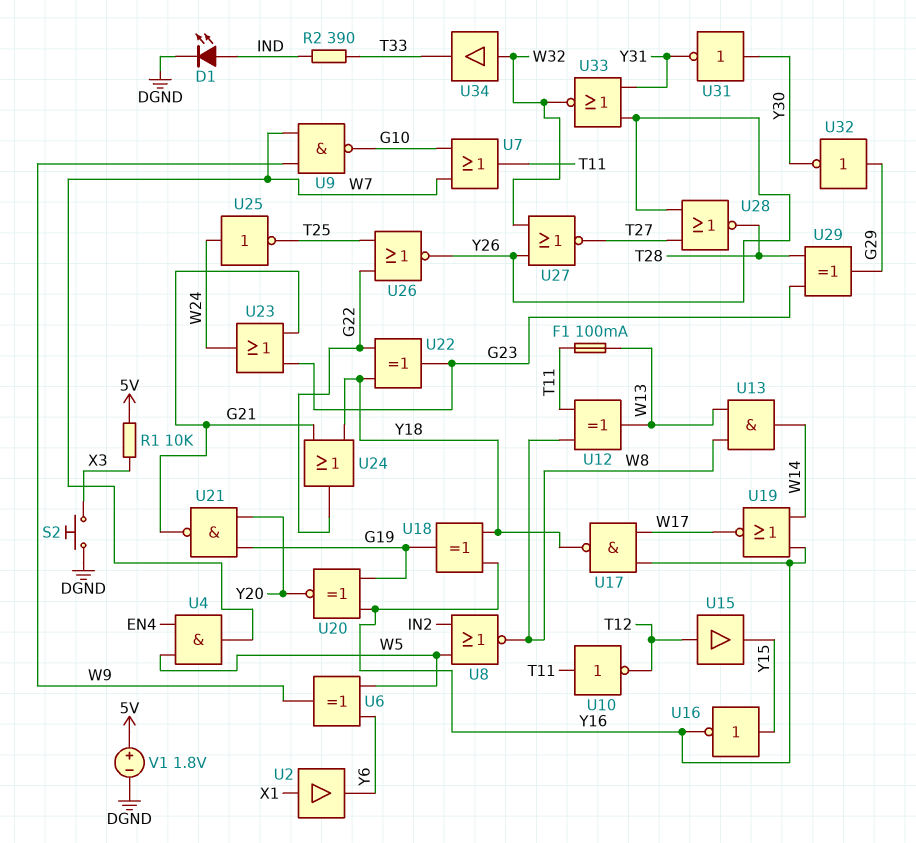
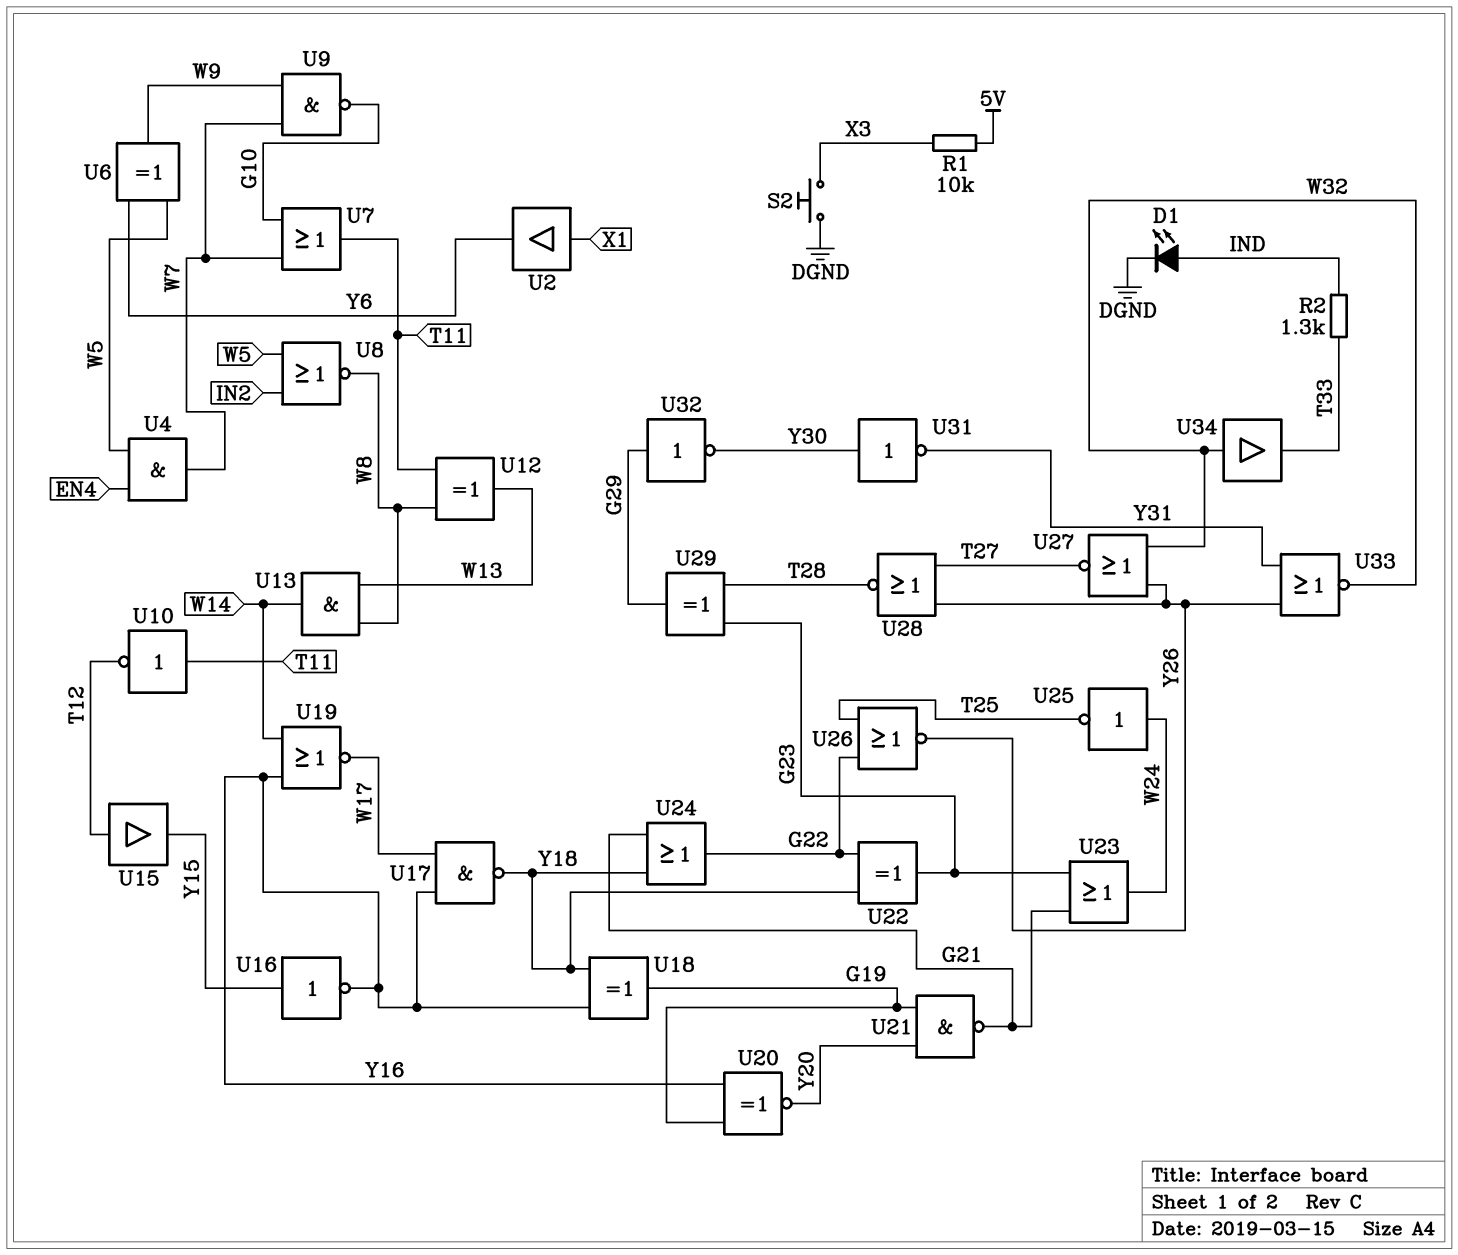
F1: 100mA (T11, W13) -> none
R2: 390 (IND, T33) -> 1.3k (IND, T33)
V1: 1.8V (plus 5V, minus DGND) -> none

